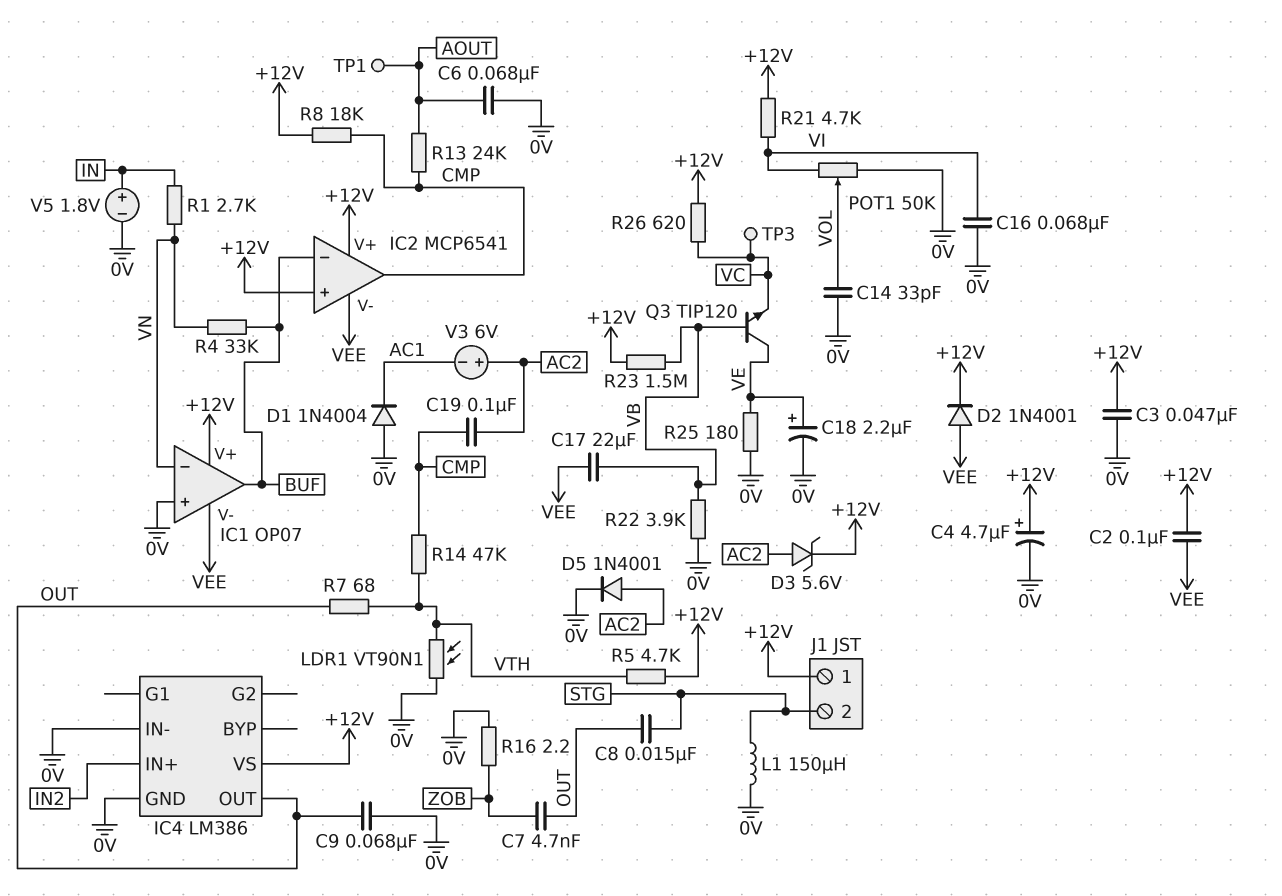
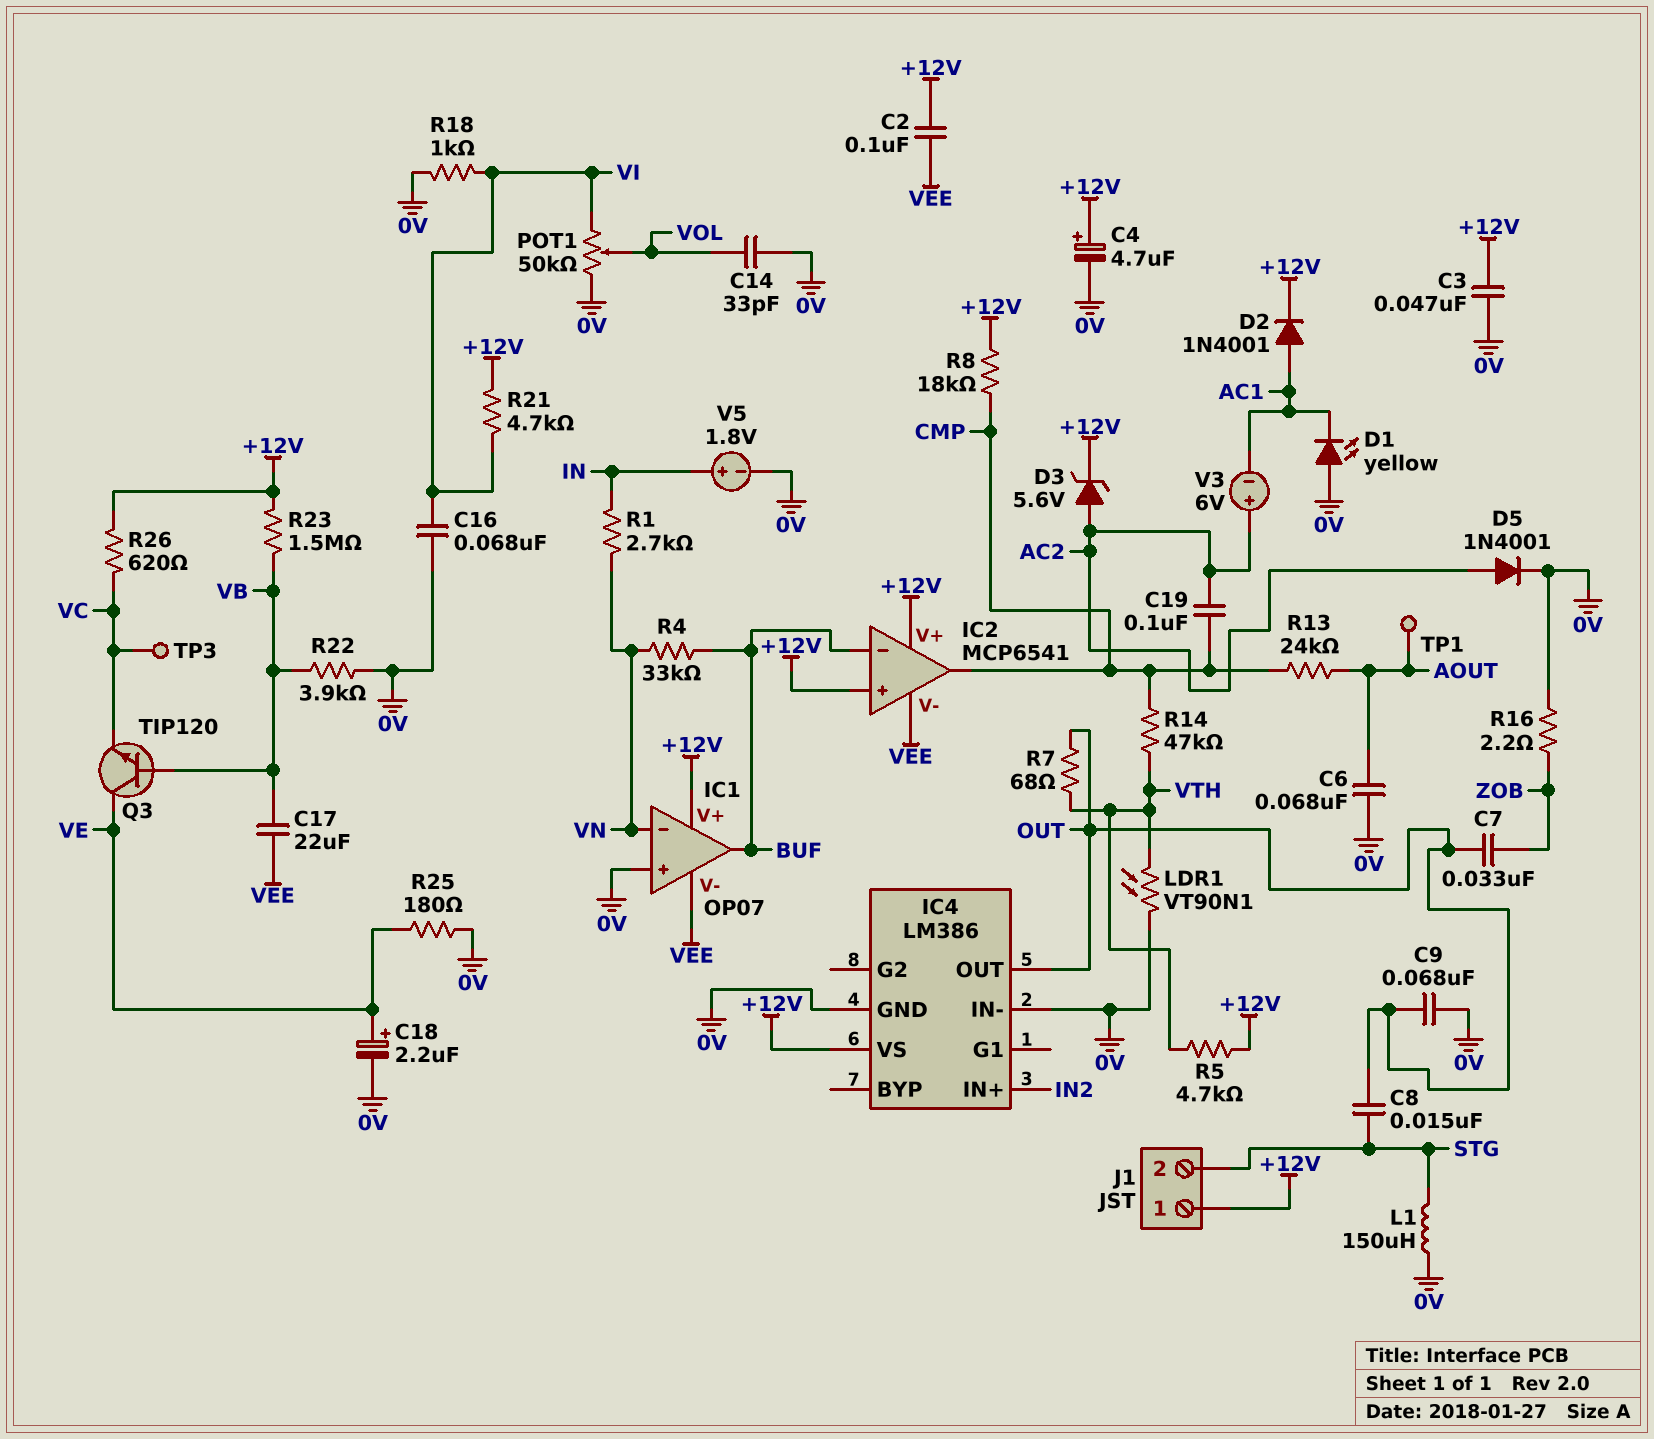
C7: 4.7nF (OUT, ZOB) -> 33nF (OUT, ZOB)
D1: diode 1N4004 (A 0V, K AC1) -> LED yellow (A 0V, K AC1)
D2: diode 1N4001 (A VEE, K +12V) -> diode 1N4001 (A AC1, K +12V)
R18: none -> 1k (0V, VI)

